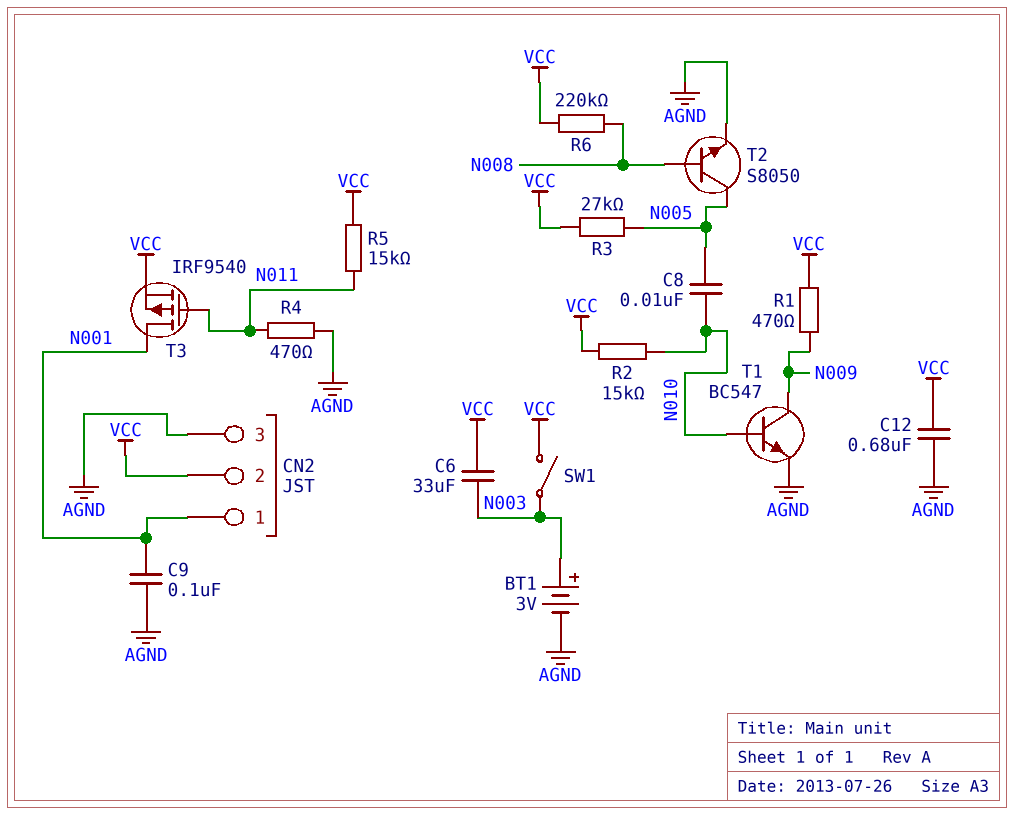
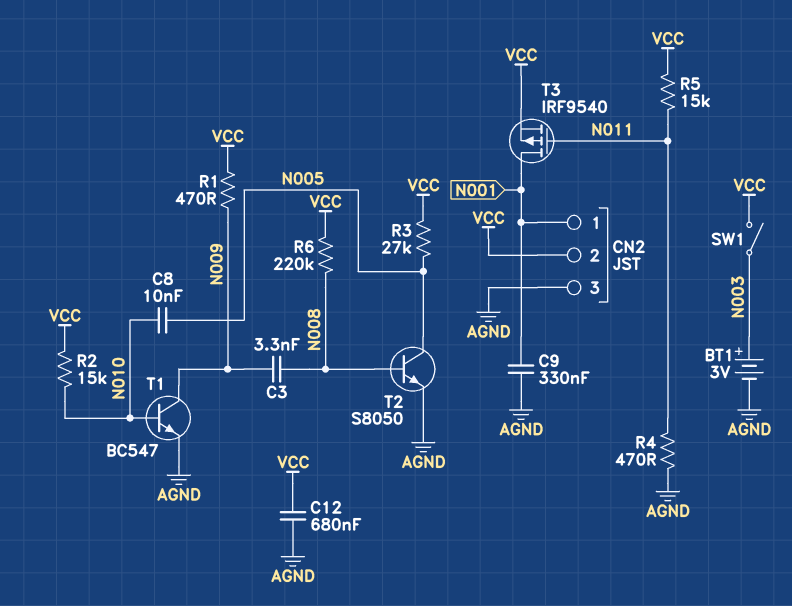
C3: none -> 3.3nF (N008, N009)
C6: 33uF (N003, VCC) -> none
C9: 100nF (AGND, N001) -> 330nF (AGND, N001)

